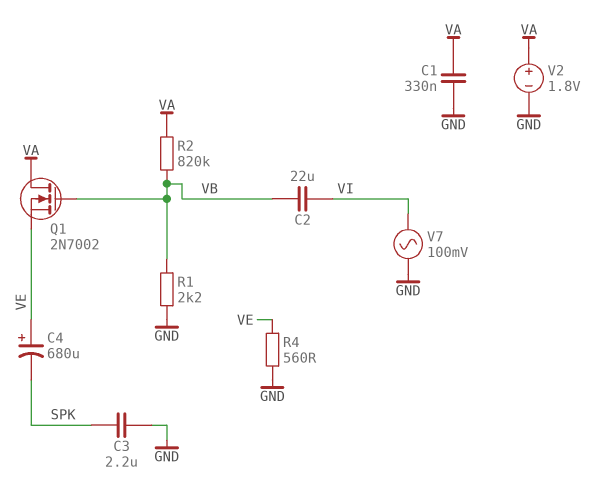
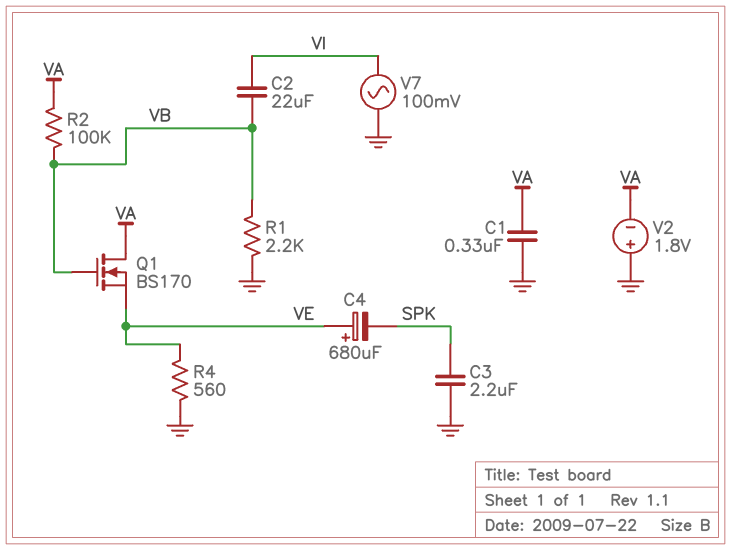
Q1: NMOS 2N7002 (G VB, D VA, S VE) -> NMOS BS170 (G VB, D VA, S VE)
R2: 820k (VA, VB) -> 100k (VA, VB)
V2: 1.8V (plus VA, minus GND) -> 1.8V (plus GND, minus VA)

